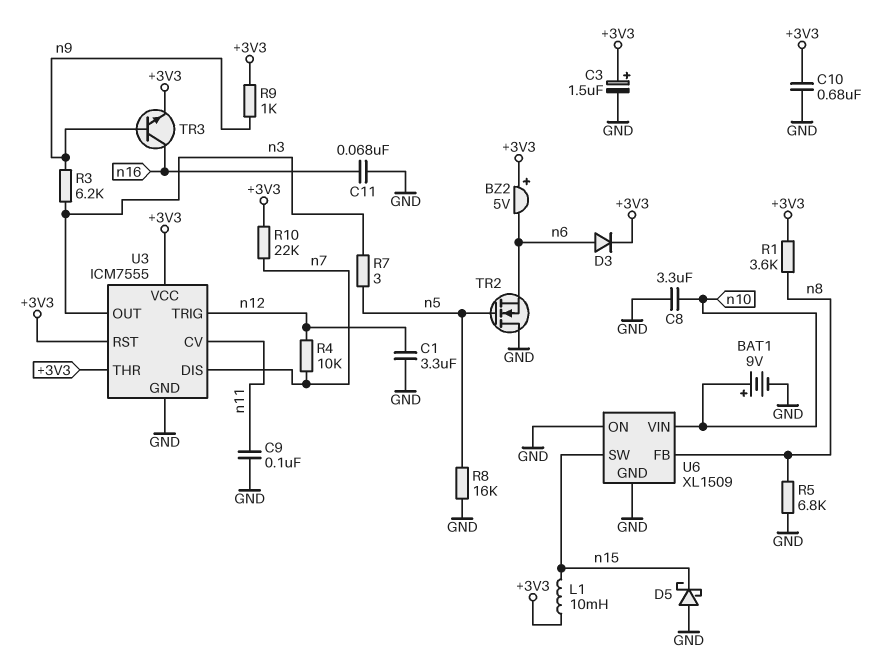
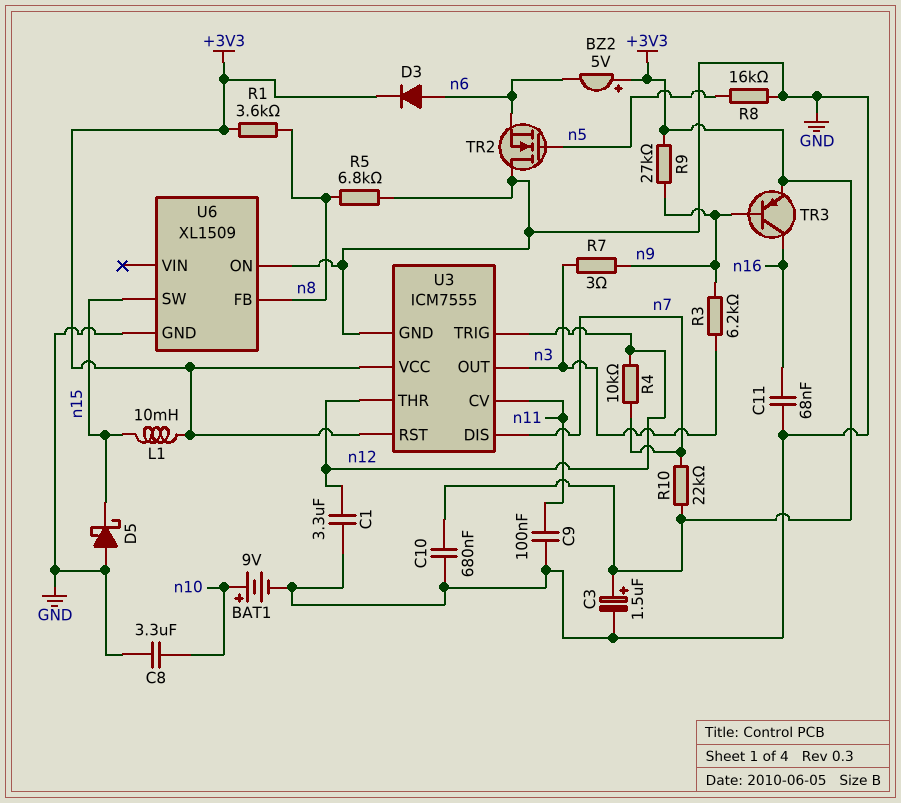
R7: 3 (n3, n5) -> 3 (n3, n9)
R9: 1k (+3V3, n9) -> 27k (+3V3, n9)
TR3: NPN (B n9, C n16, E +3V3) -> PNP (B n9, C n16, E +3V3)
U3 pin THR: +3V3 -> n12
U6 pin VIN: n10 -> none

